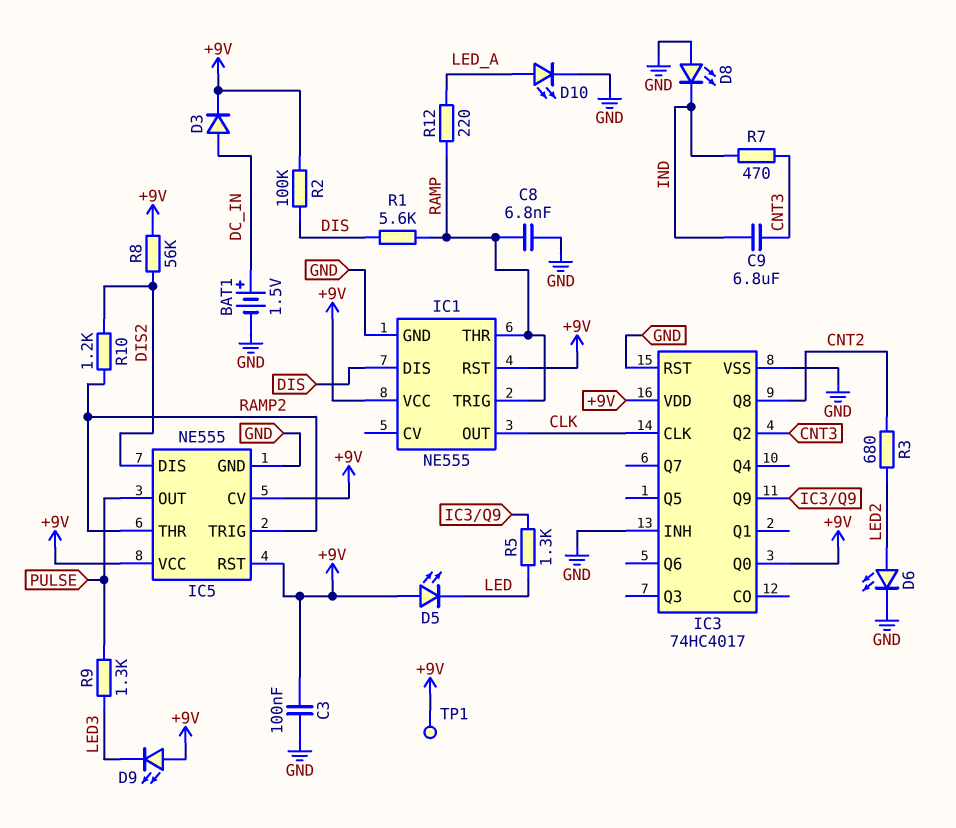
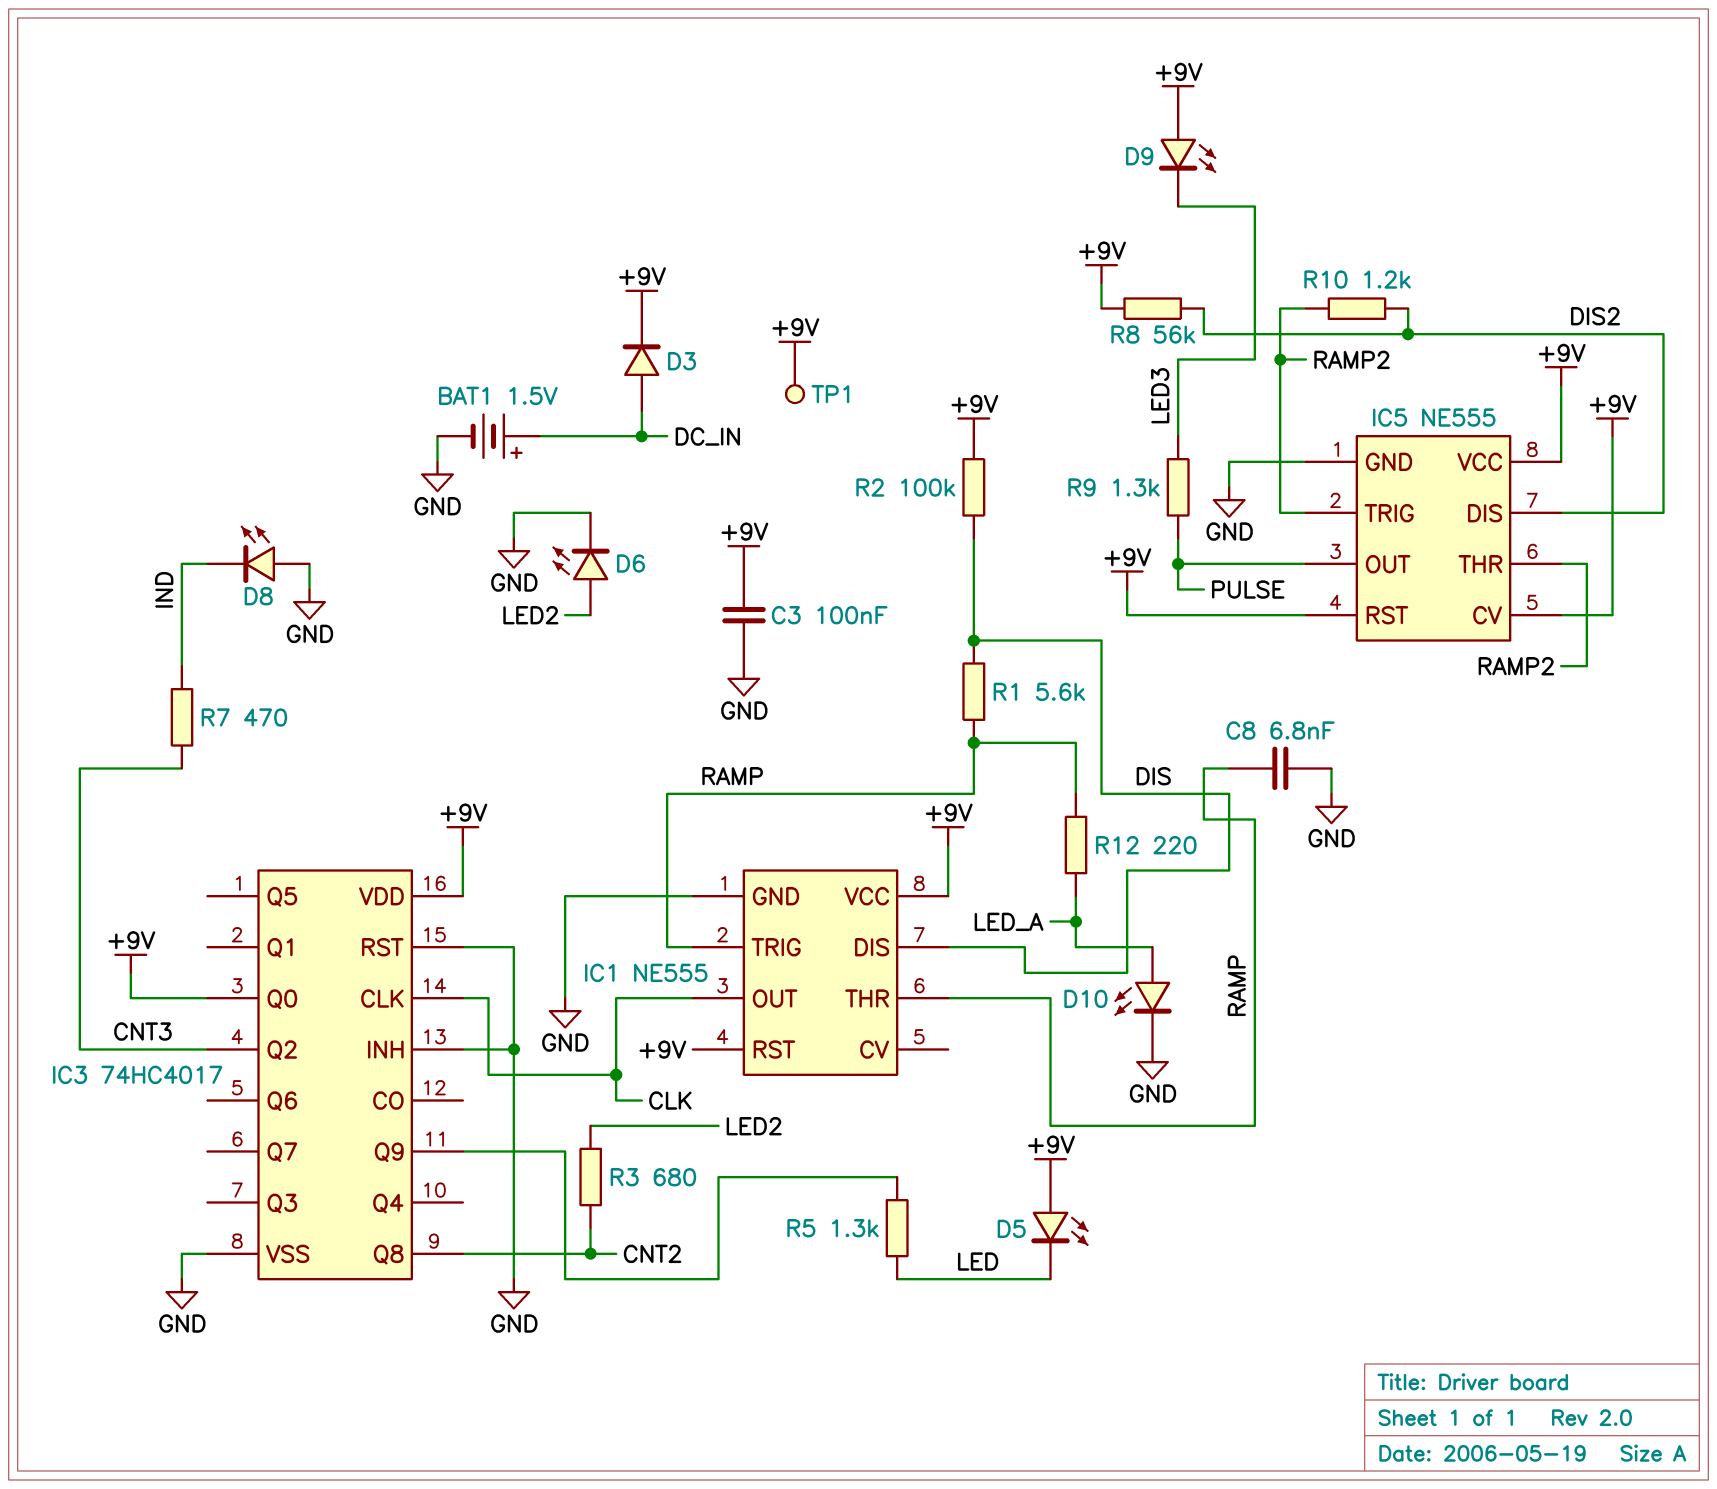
C9: 6.8uF (CNT3, IND) -> none

